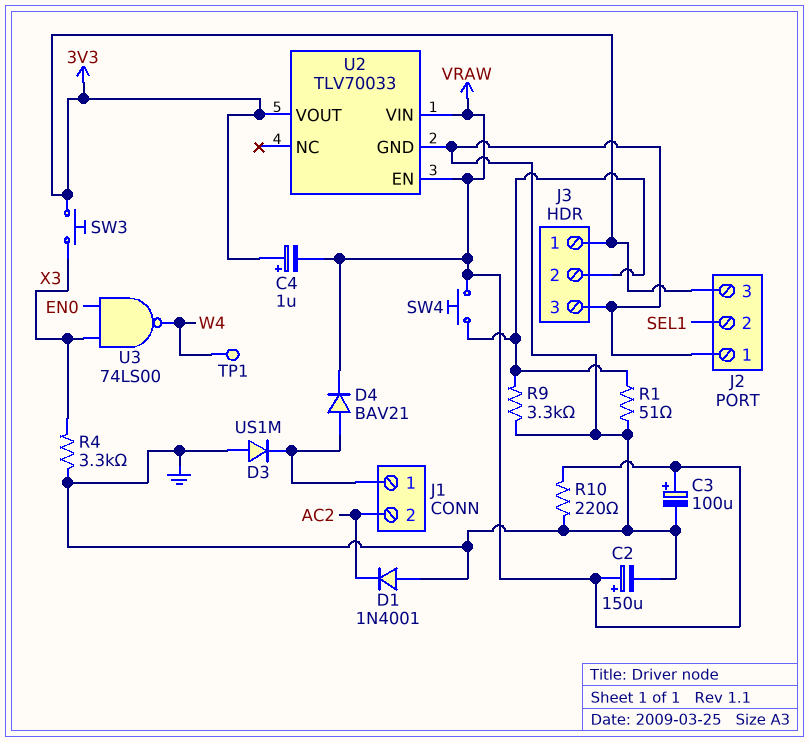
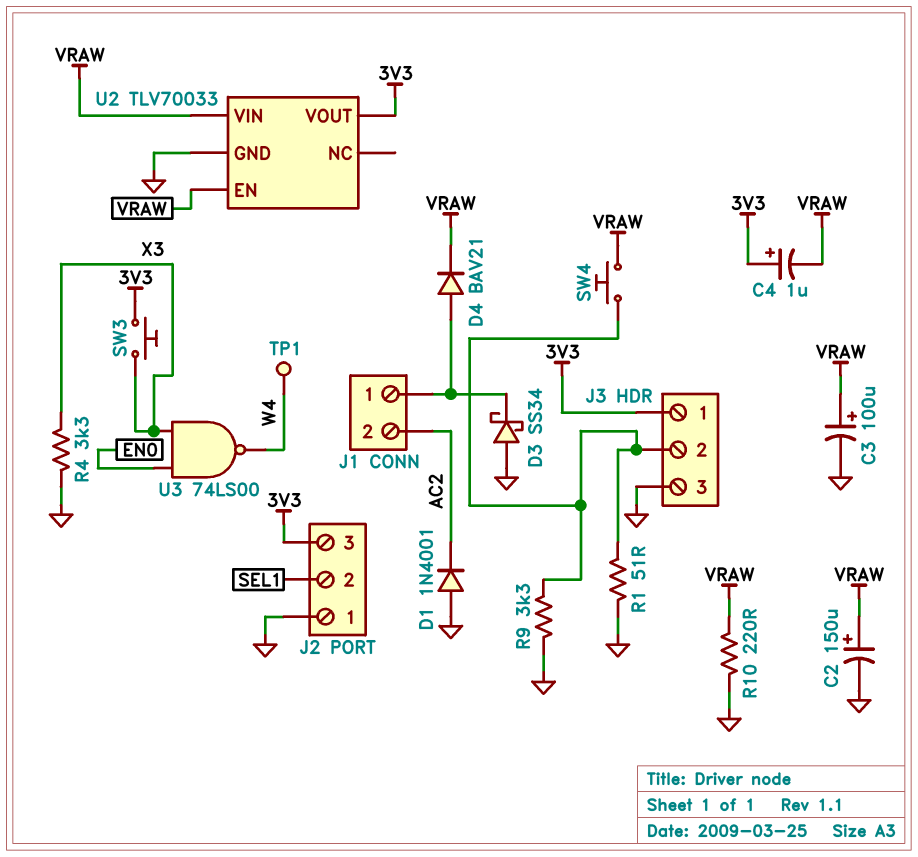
D3: diode US1M (A GND, K J1/1) -> schottky SS34 (A GND, K J1/1)

